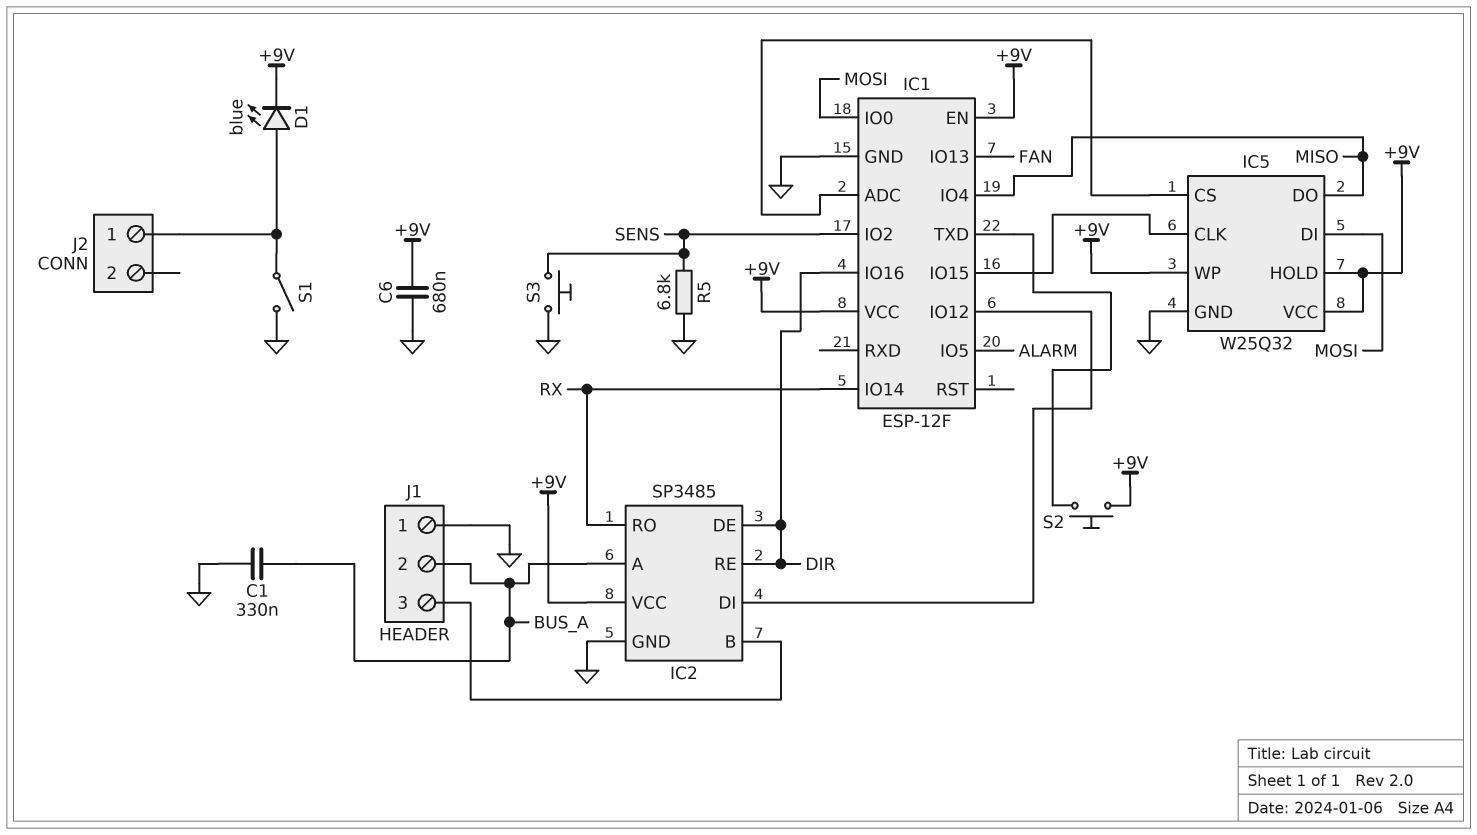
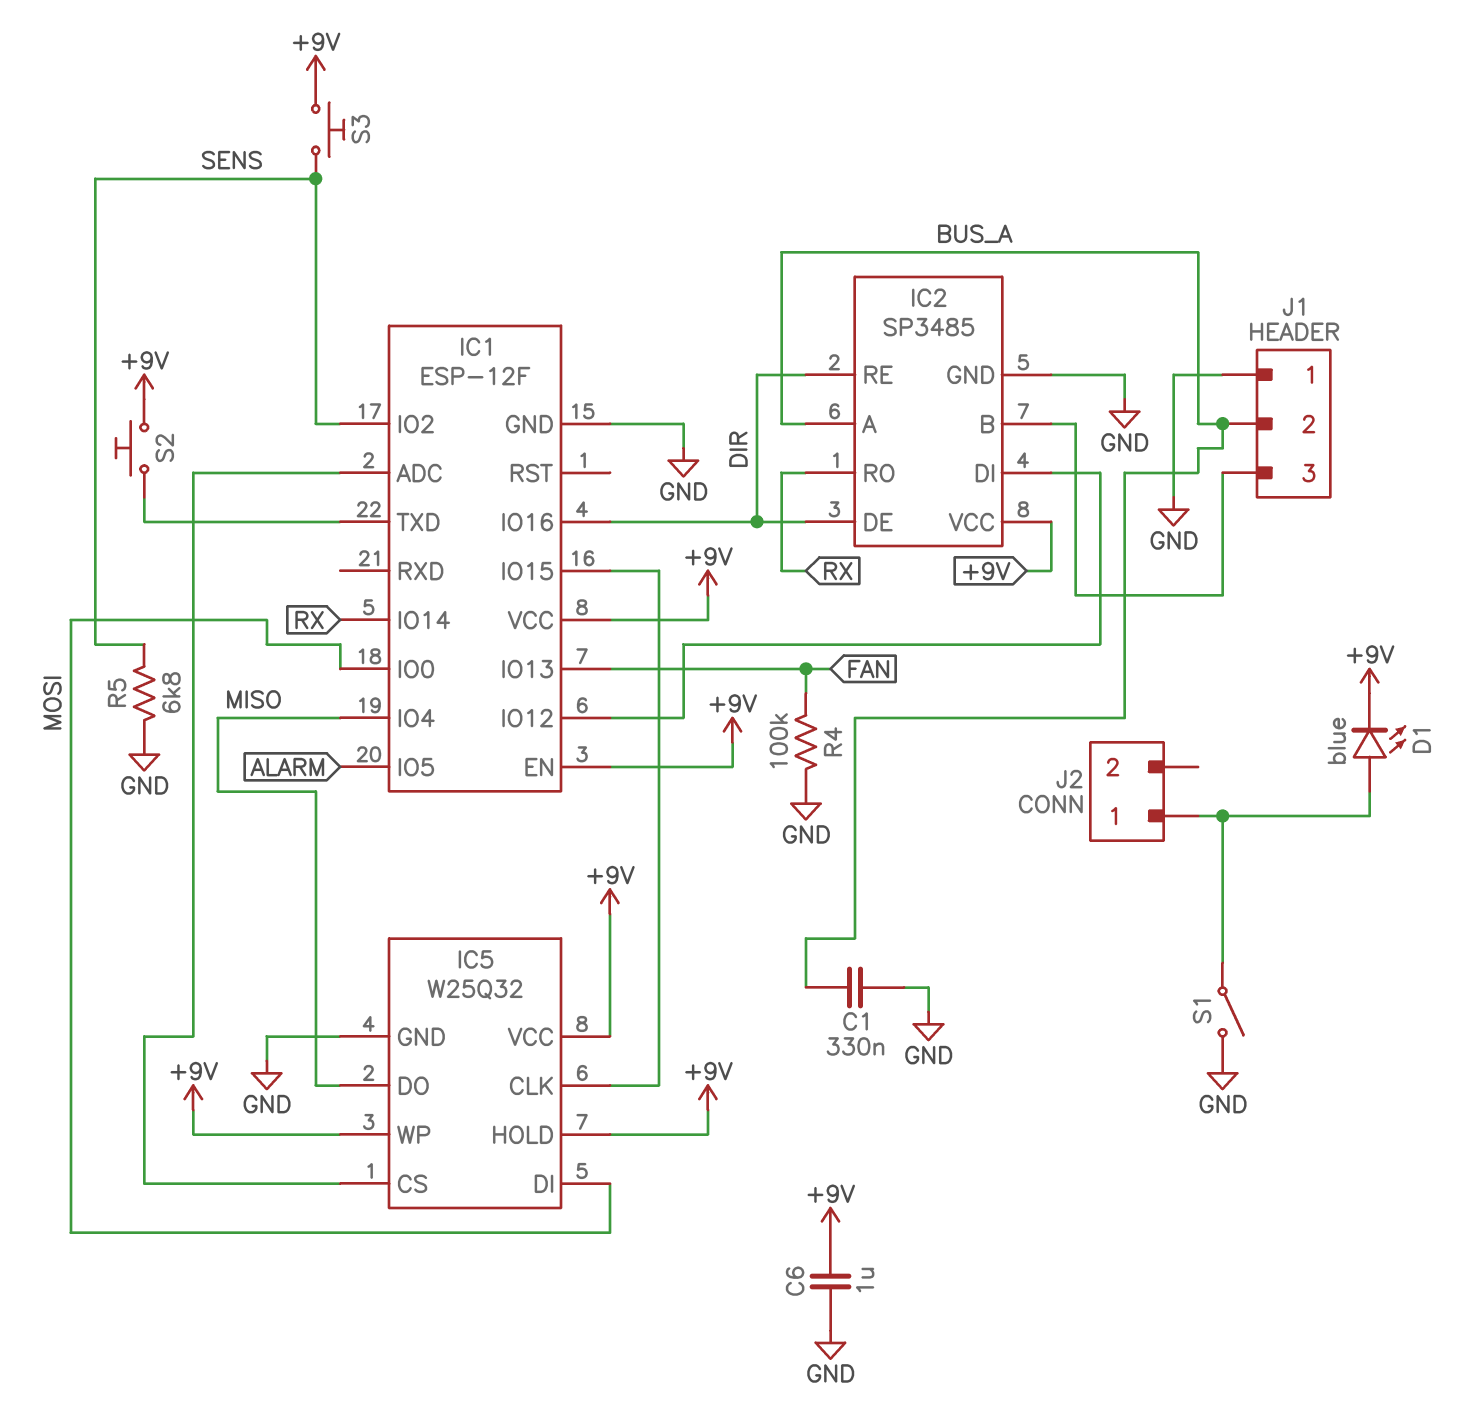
C6: 680nF (+9V, GND) -> 1uF (+9V, GND)
R4: none -> 100k (FAN, GND)
S3: button (GND, SENS) -> button (+9V, SENS)

